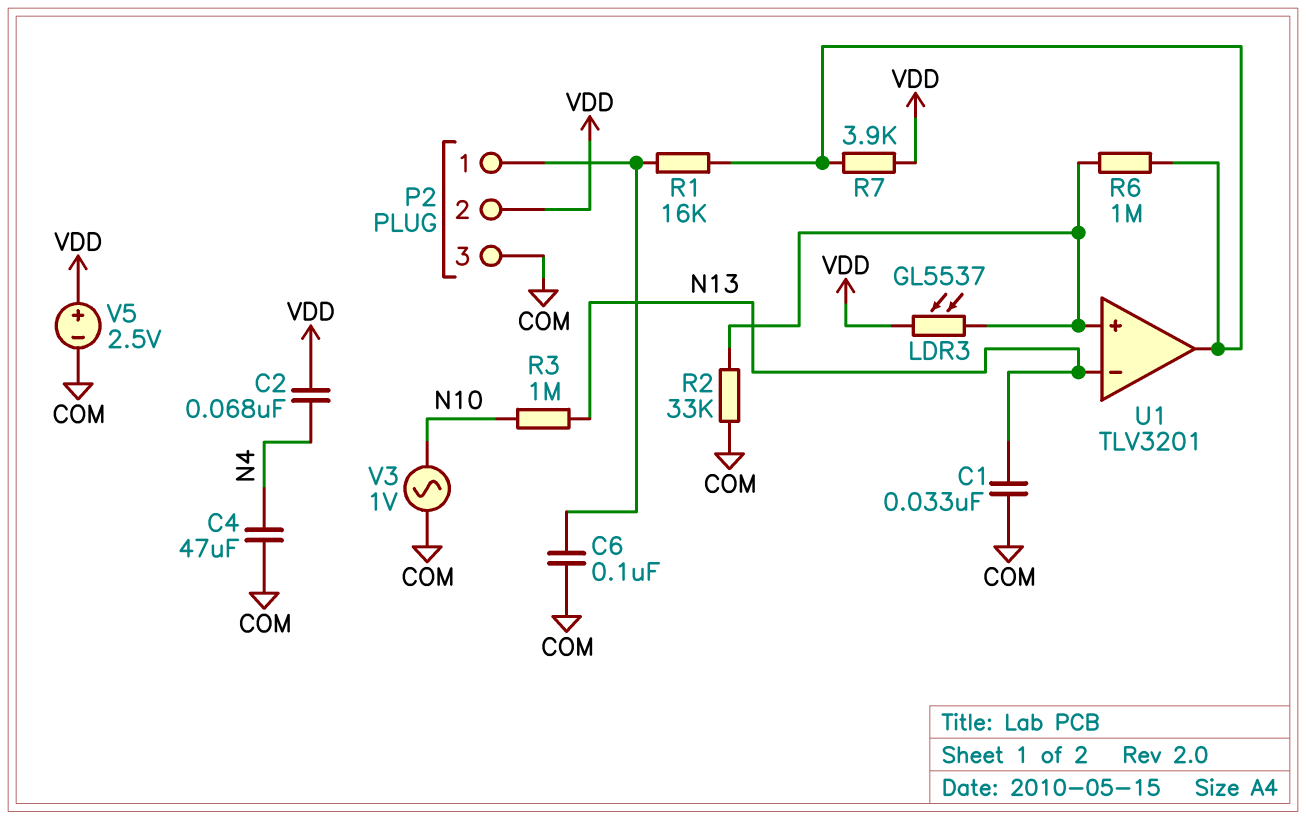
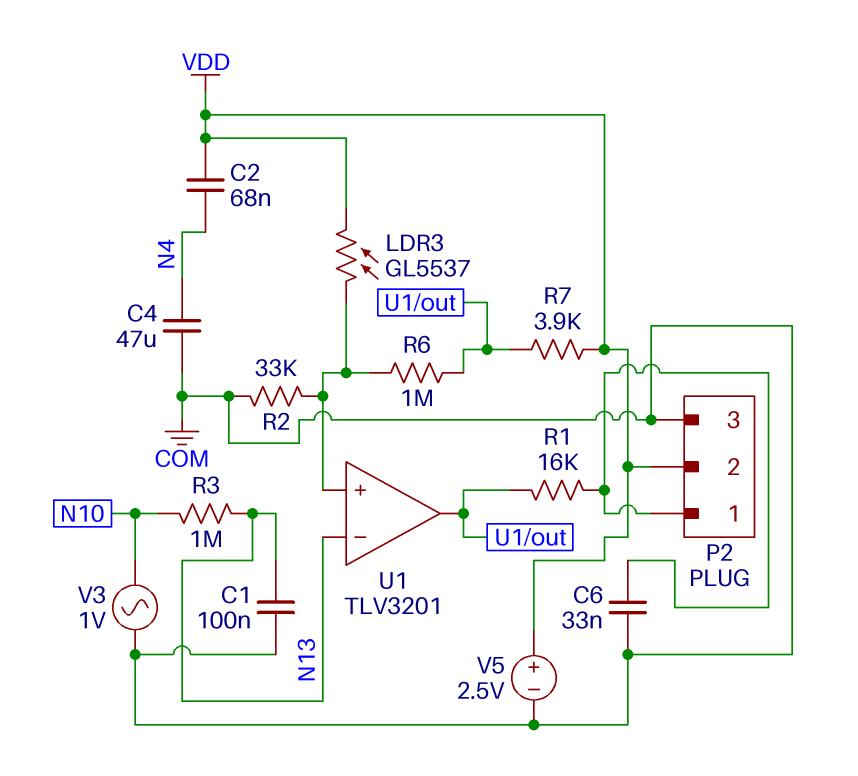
C1: 33nF (COM, N13) -> 100nF (COM, N13)
C6: 100nF (COM, P2/1) -> 33nF (COM, P2/1)

